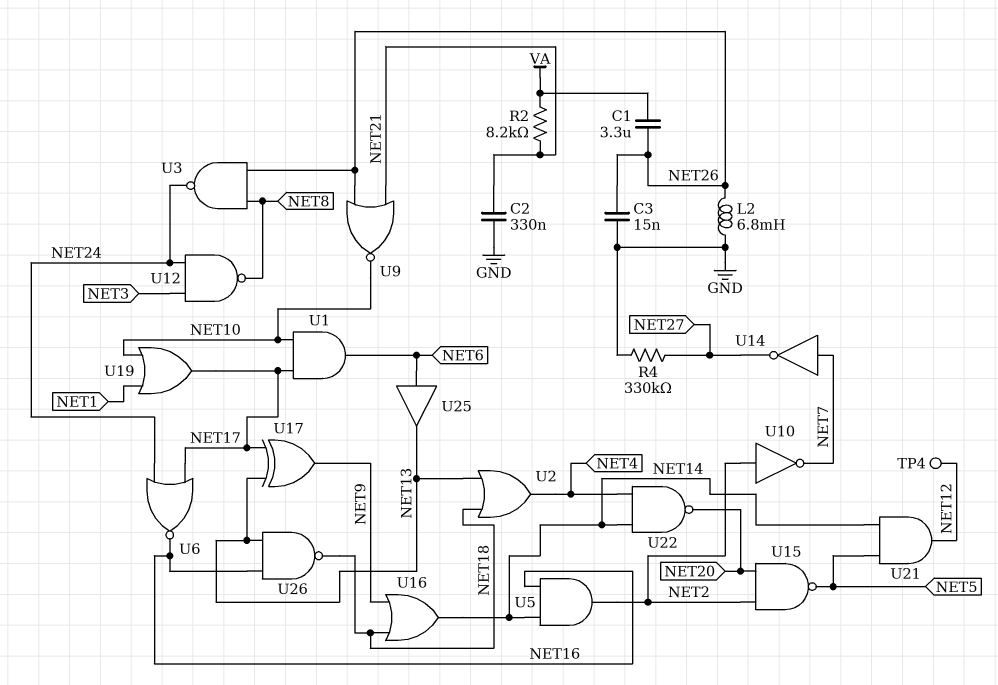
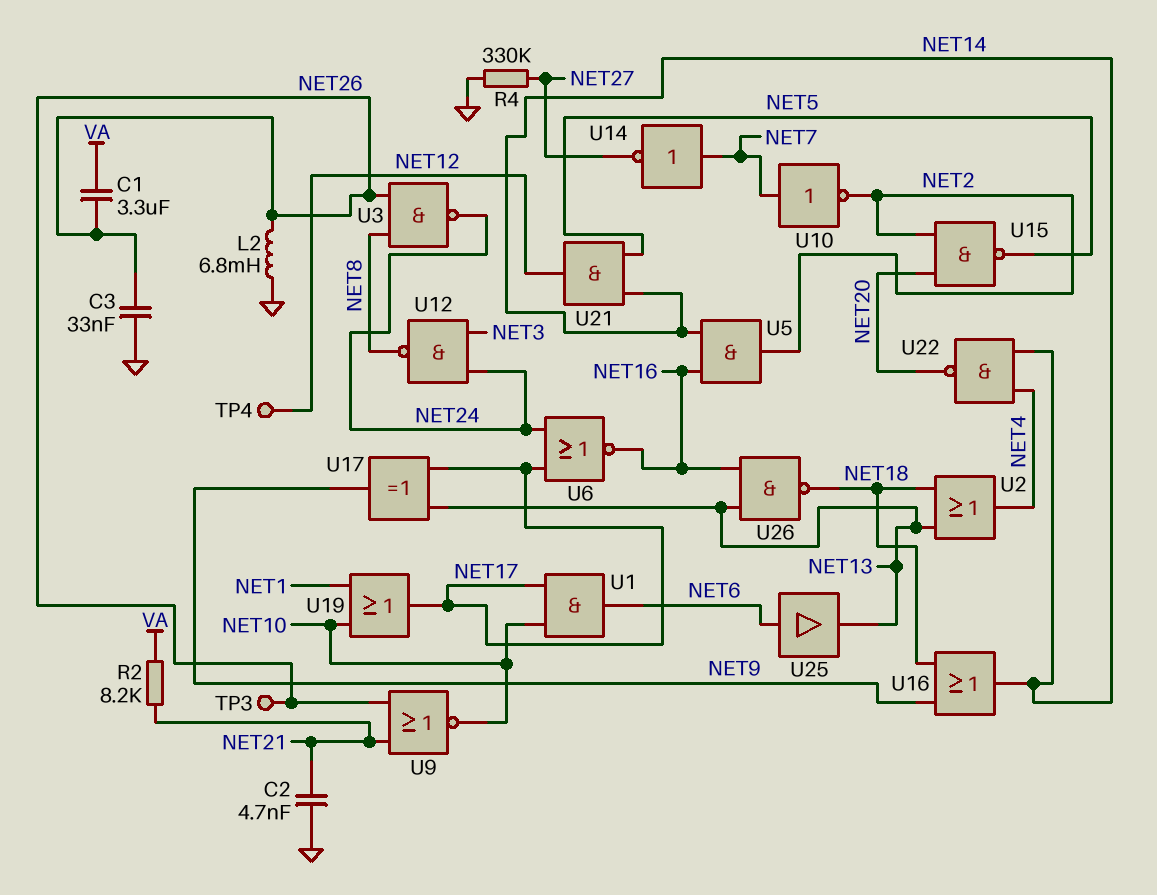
C2: 330nF (GND, NET21) -> 4.7nF (GND, NET21)
C3: 15nF (GND, NET26) -> 33nF (GND, NET26)
TP3: none -> test point (NET26)
U10: NOT (in NET2, out NET7) -> NOT (in NET7, out NET2)

